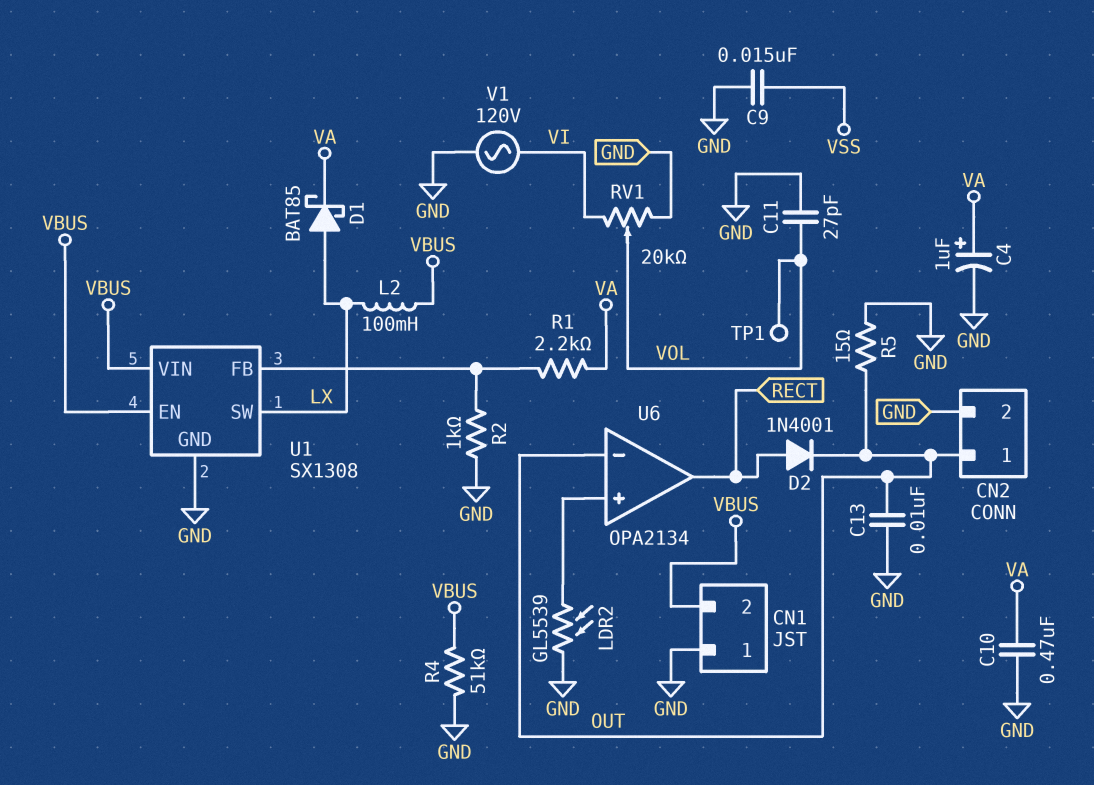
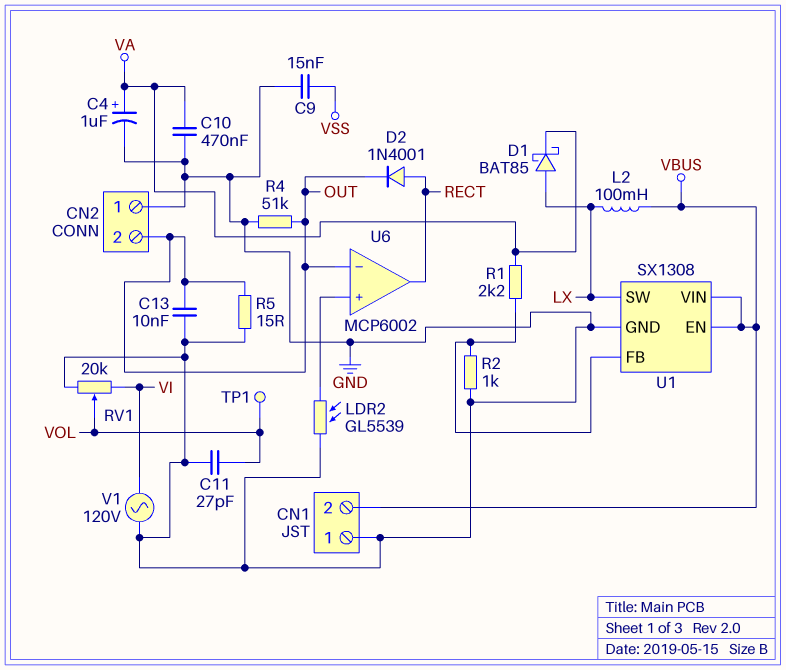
CN2 pin 1: OUT -> GND
CN2 pin 2: GND -> OUT
R4: 51k (GND, VBUS) -> 51k (GND, OUT)
U6: OPA2134 -> MCP6002

